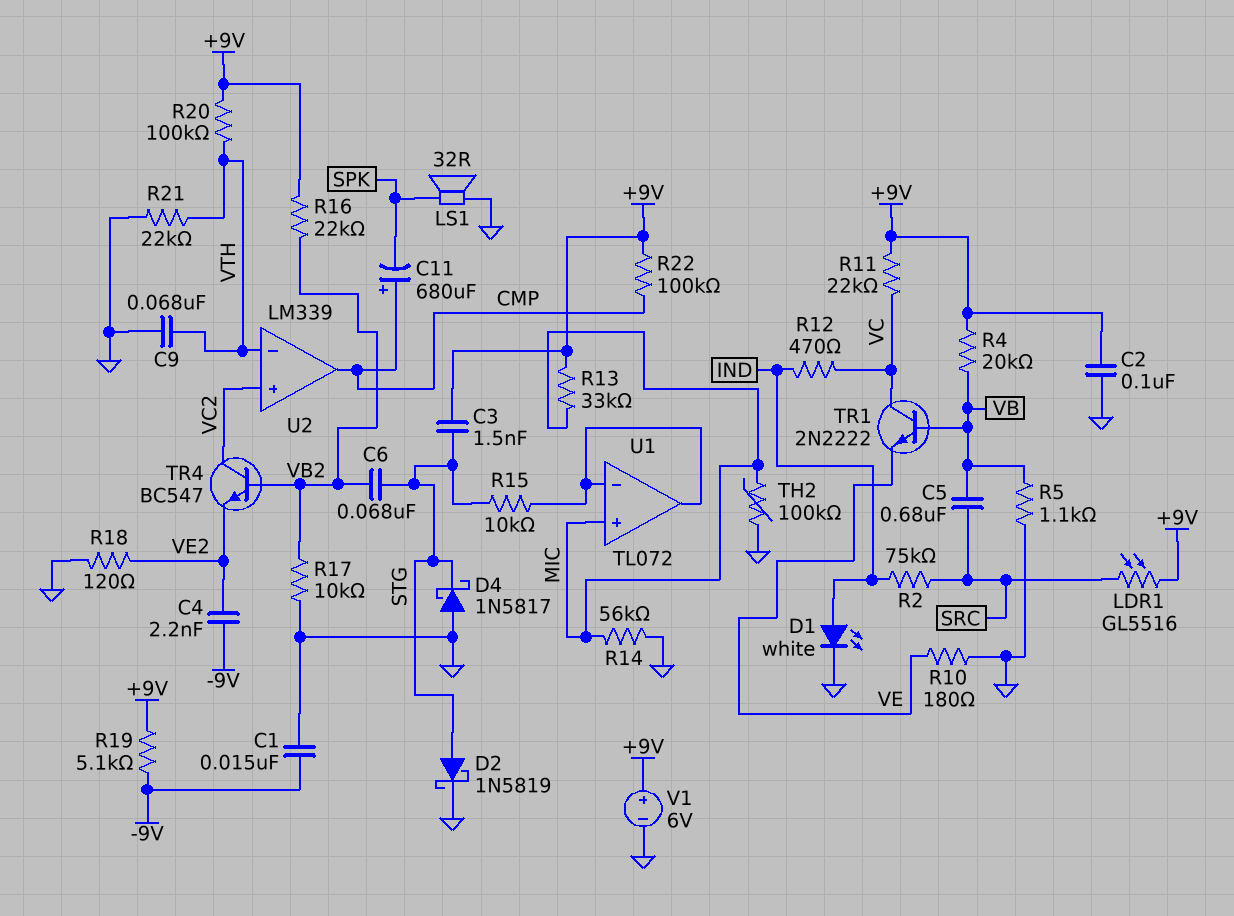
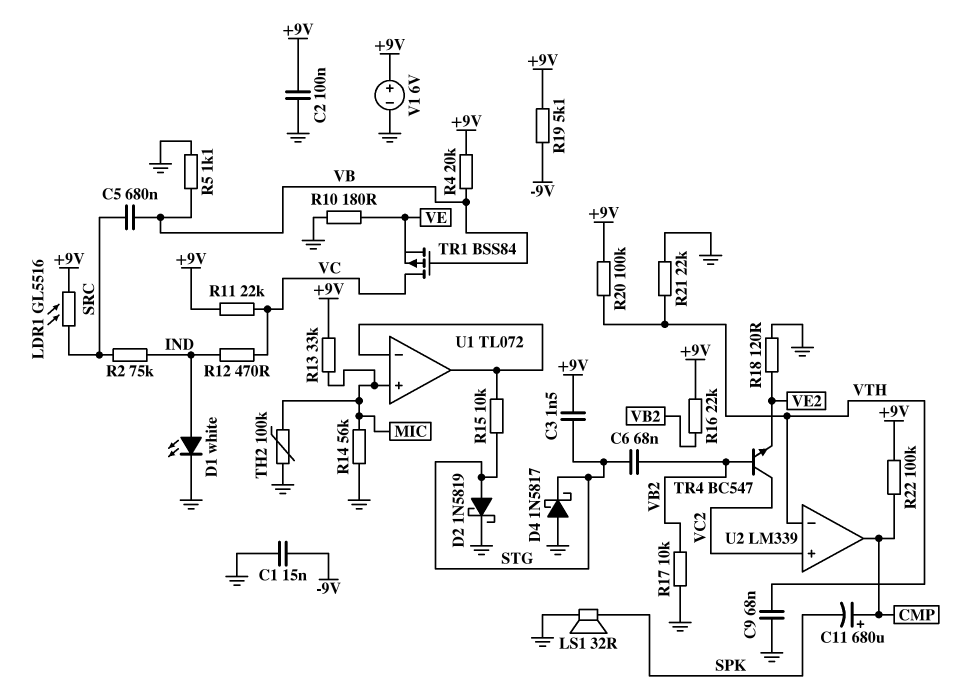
C4: 2.2nF (-9V, VE2) -> none
TR1: NPN 2N2222 (B VB, C VC, E VE) -> PMOS BSS84 (G VB, D VC, S VE)

